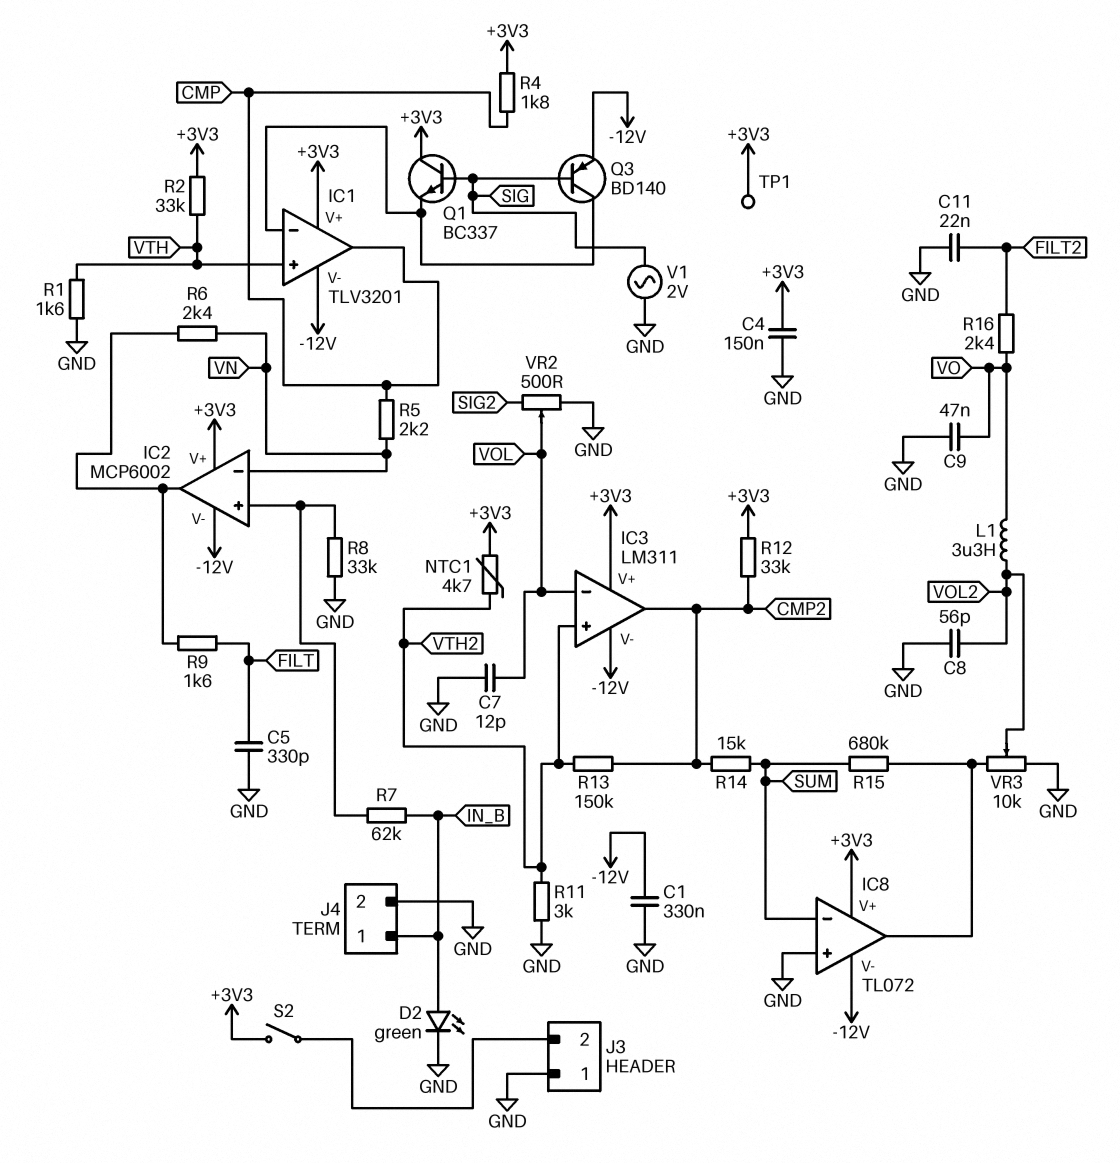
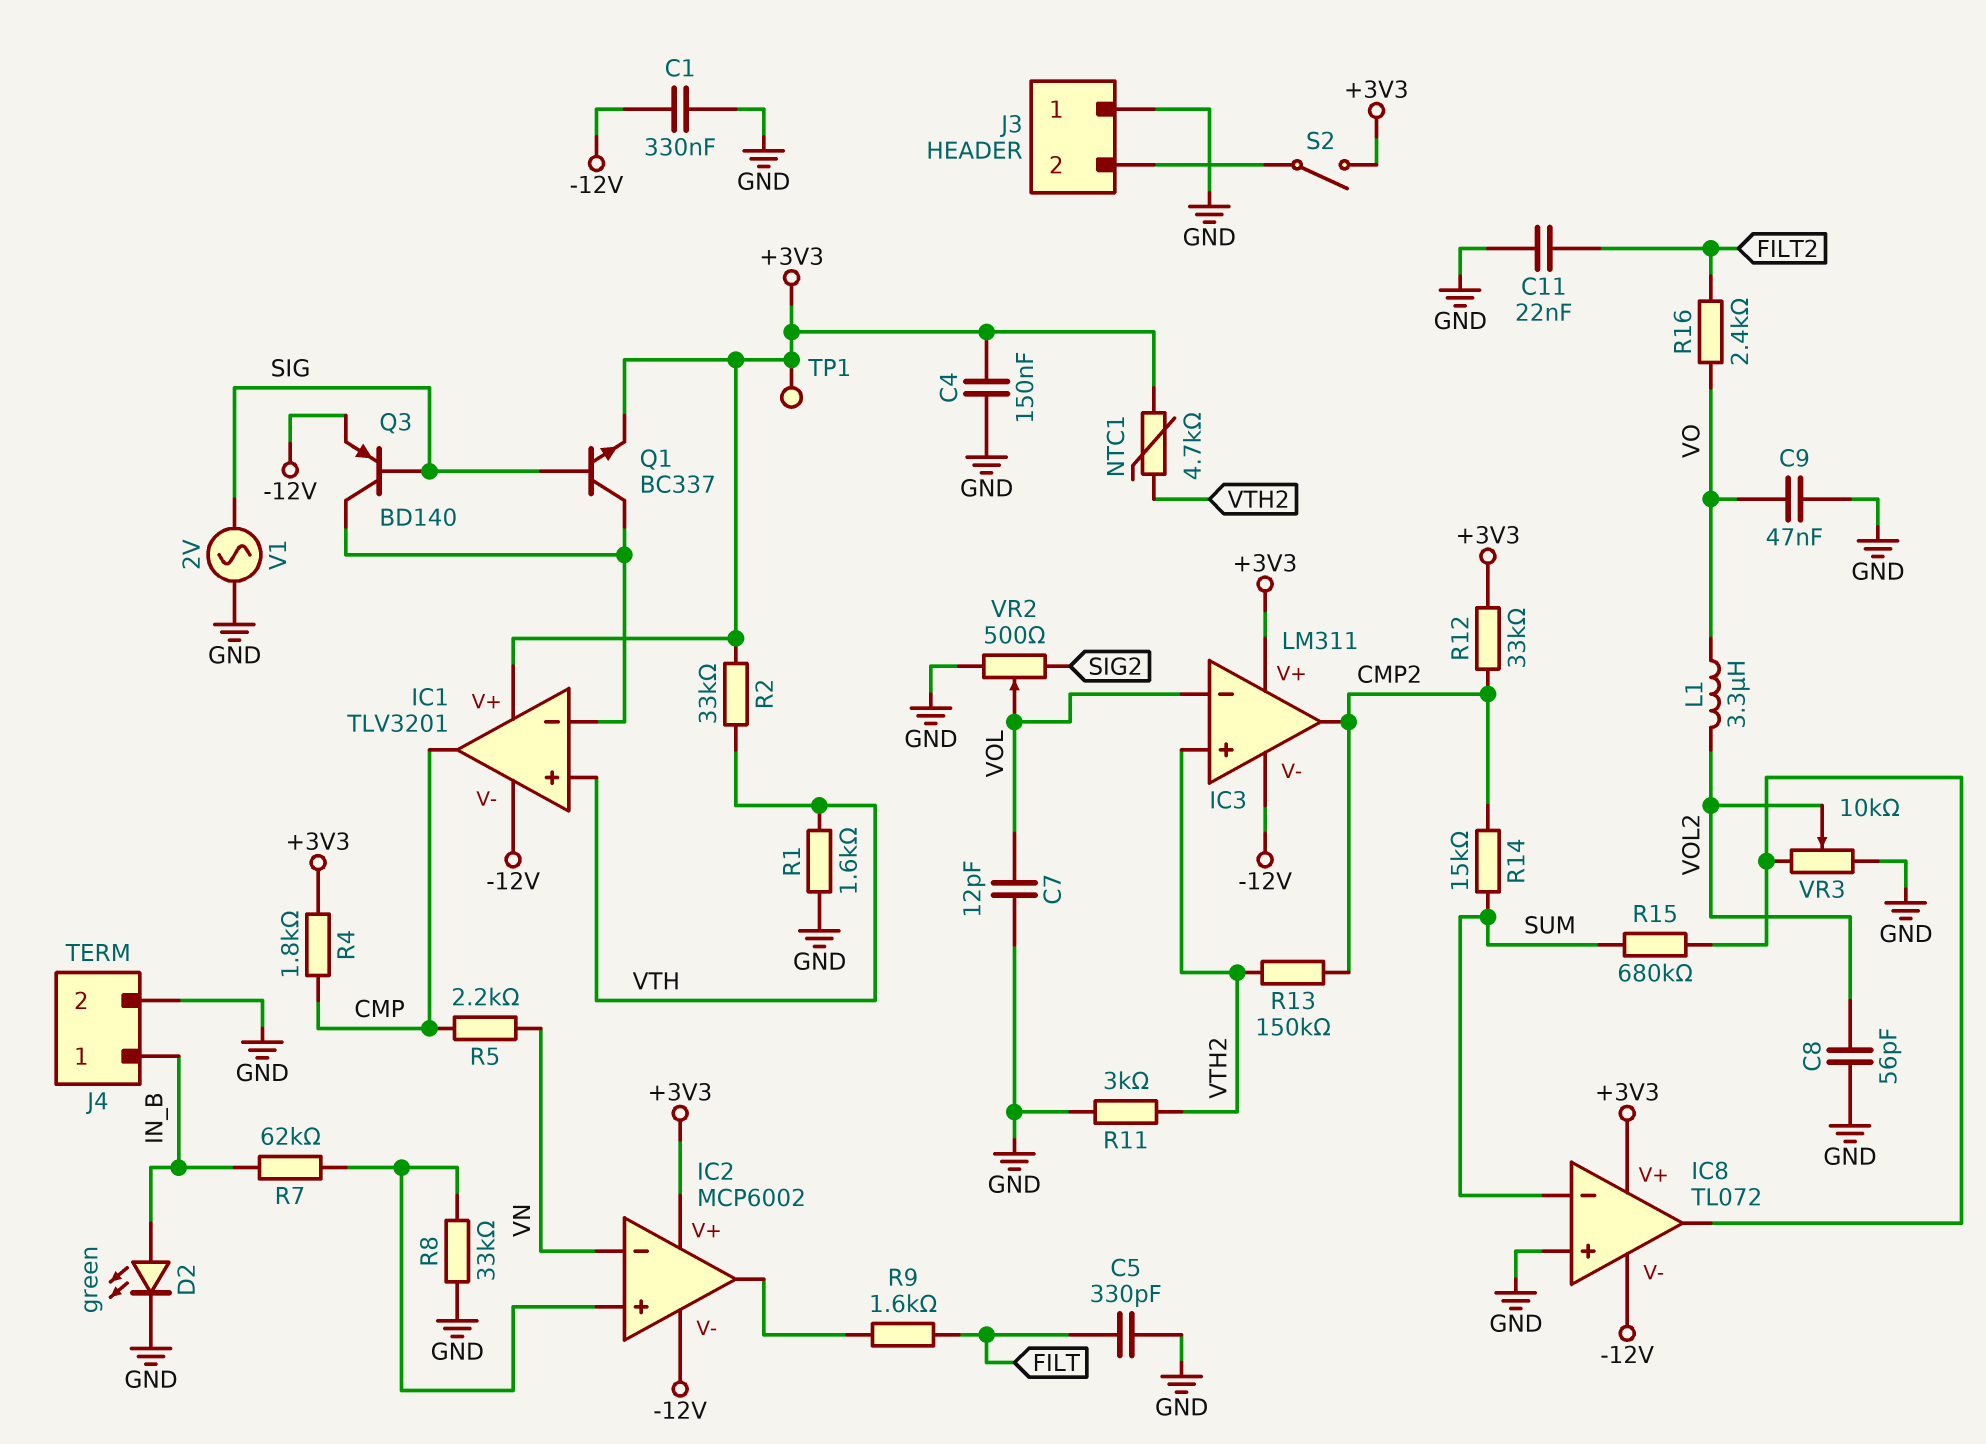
Q1: NPN BC337 (B SIG, C +3V3, E IC1/in-) -> NPN BC337 (B SIG, C IC1/in-, E +3V3)
R6: 2.4k (IC2/out, VN) -> none

